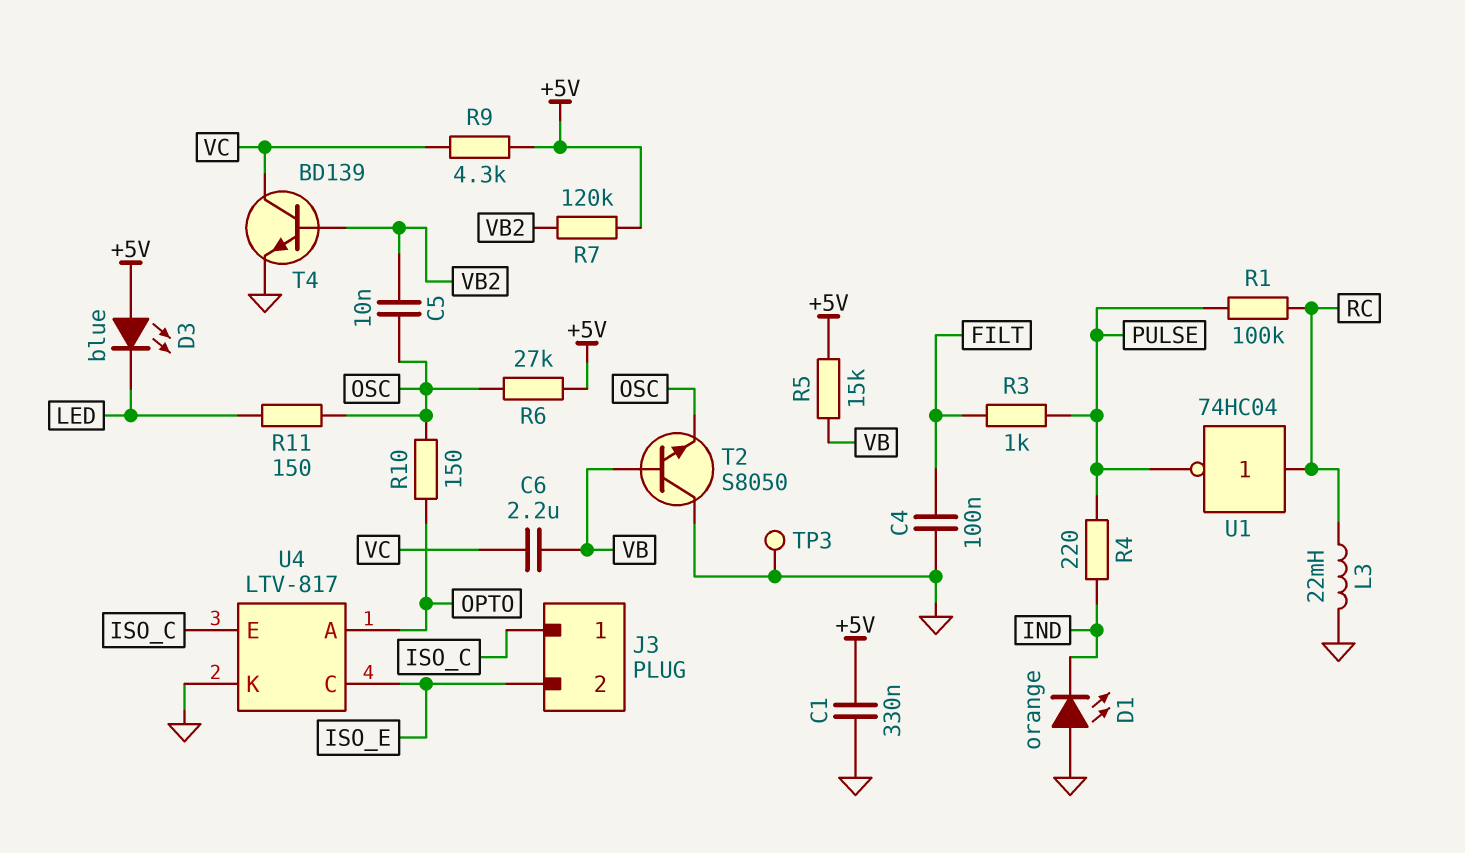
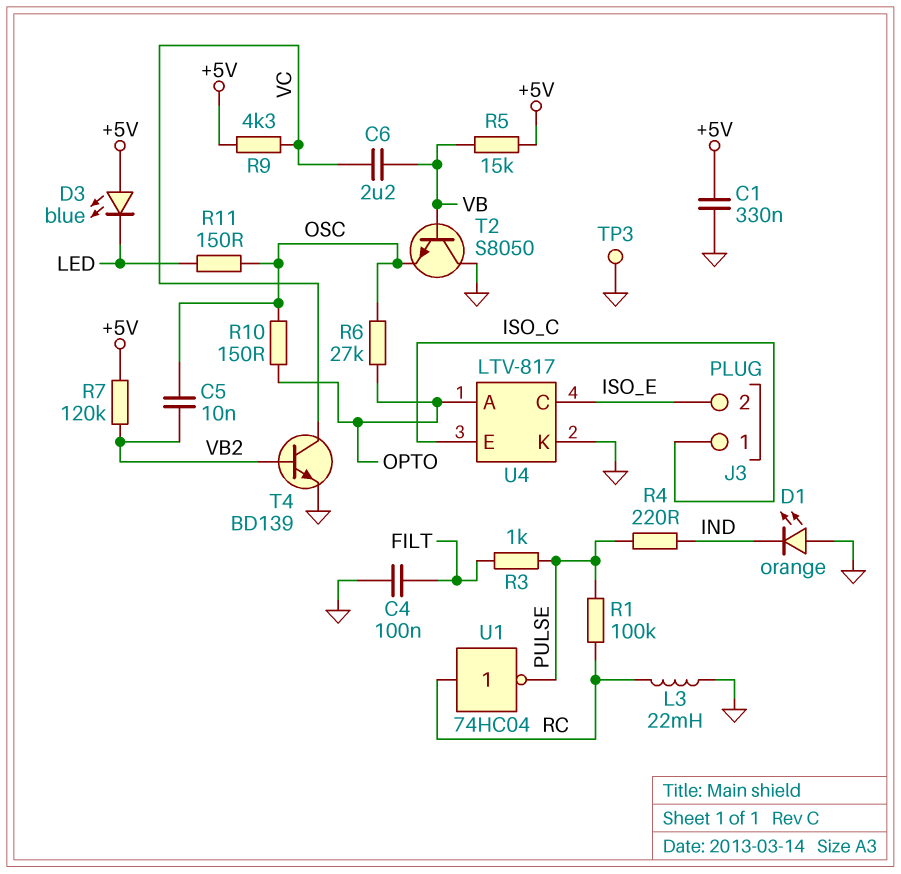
R6: 27k (+5V, OSC) -> 27k (OPTO, OSC)

